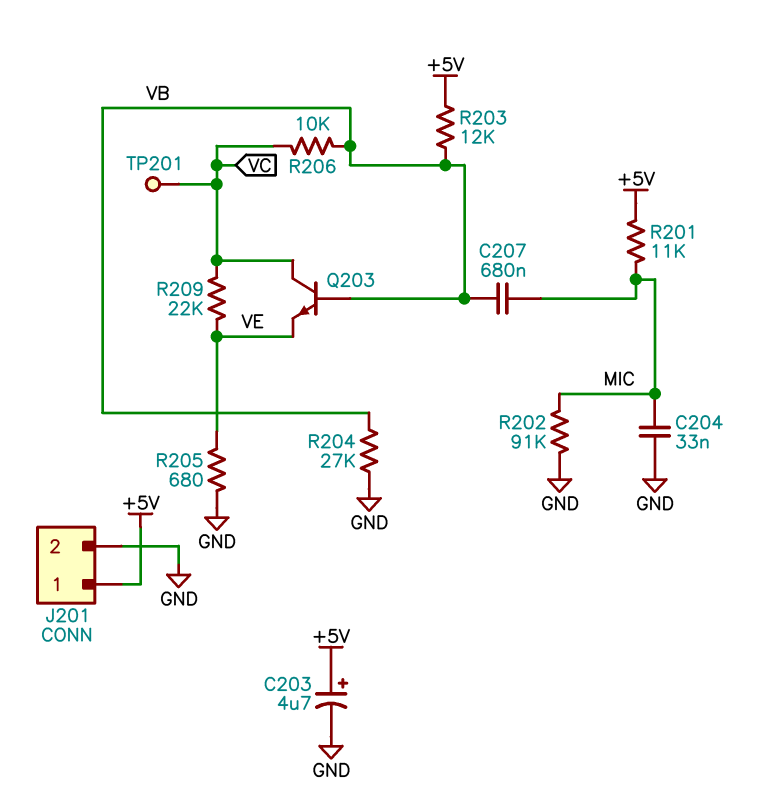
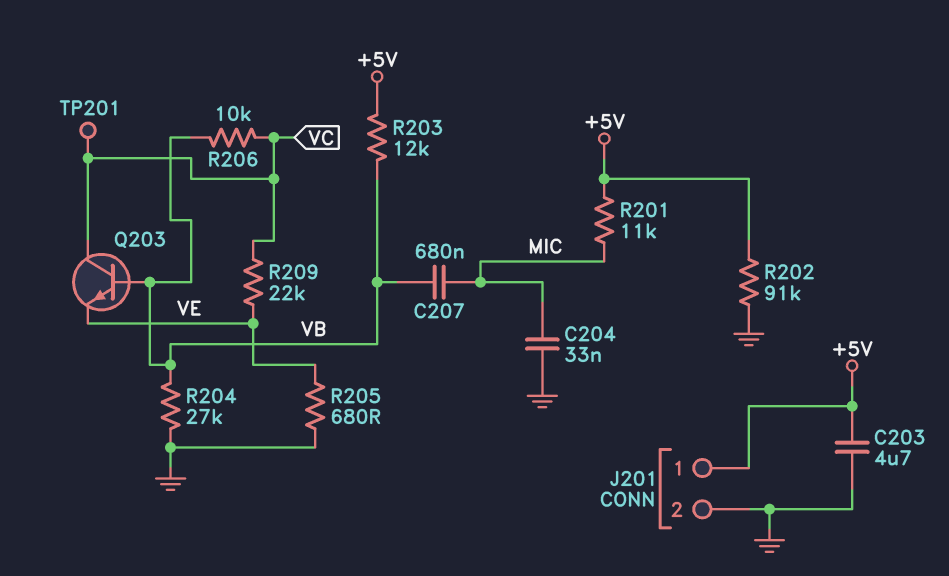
C203: 4.7uF (plus +5V, minus GND) -> 4.7uF (+5V, GND)
R202: 91k (GND, MIC) -> 91k (+5V, GND)

